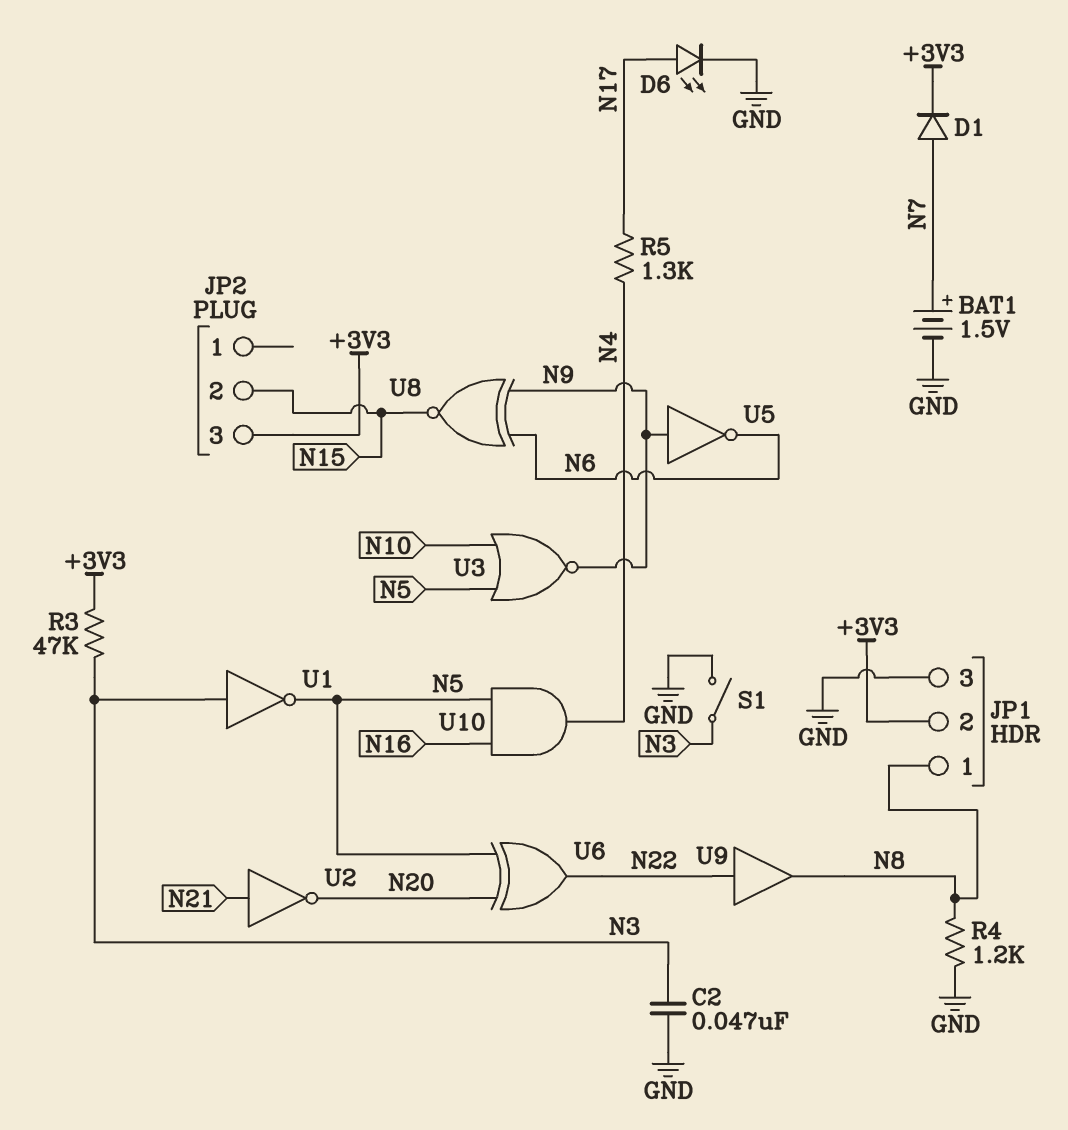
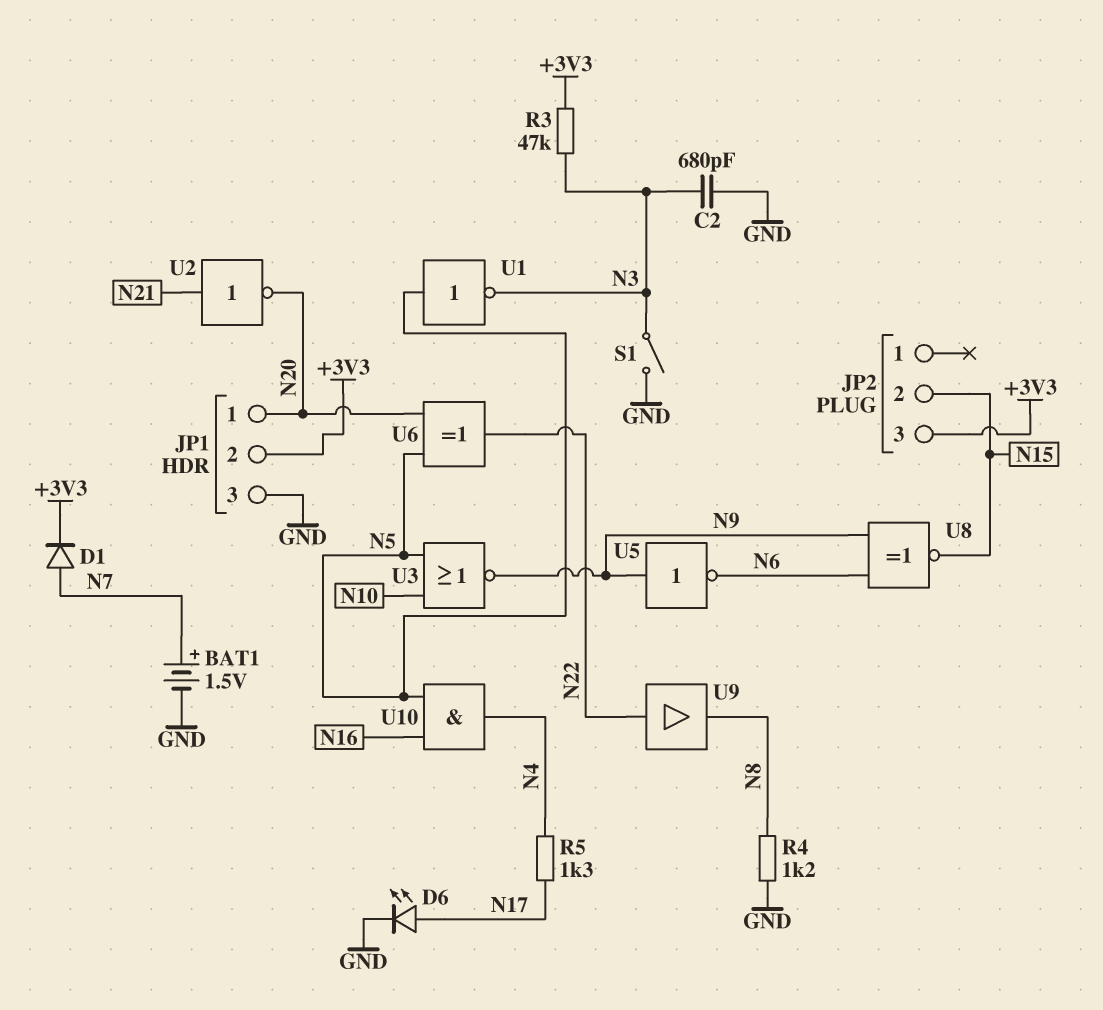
C2: 47nF (GND, N3) -> 680pF (GND, N3)
JP1 pin 1: N8 -> N20
U1: NOT (in N3, out N5) -> NOT (in N5, out N3)

